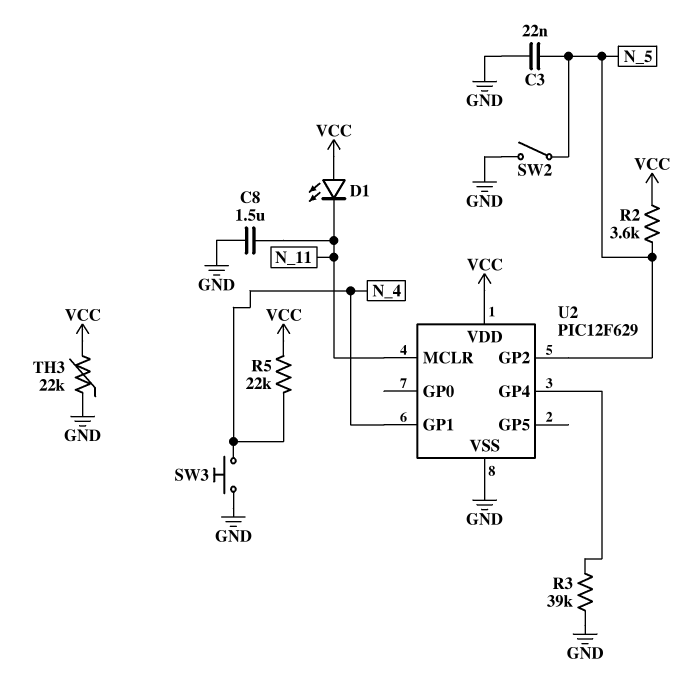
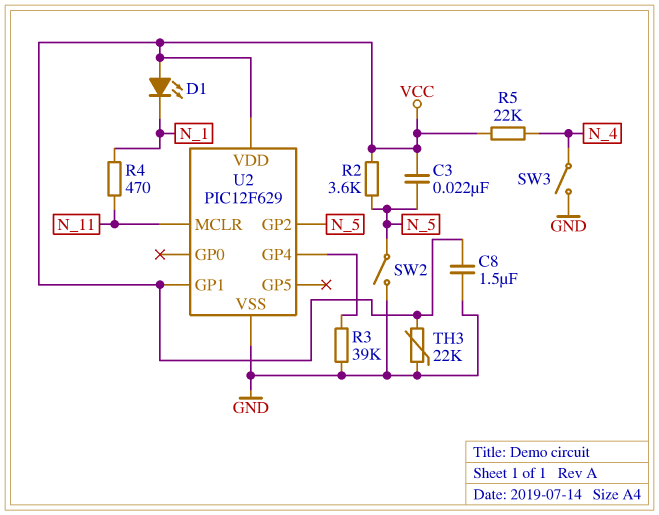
C3: 22nF (GND, N_5) -> 22nF (N_5, VCC)
C8: 1.5uF (GND, N_11) -> 1.5uF (GND, VCC)
D1: LED (A VCC, K N_11) -> LED (A VCC, K N_1)
R4: none -> 470 (N_1, N_11)
SW3: button (GND, N_4) -> switch (GND, N_4)
U2 pin GP1: N_4 -> VCC

